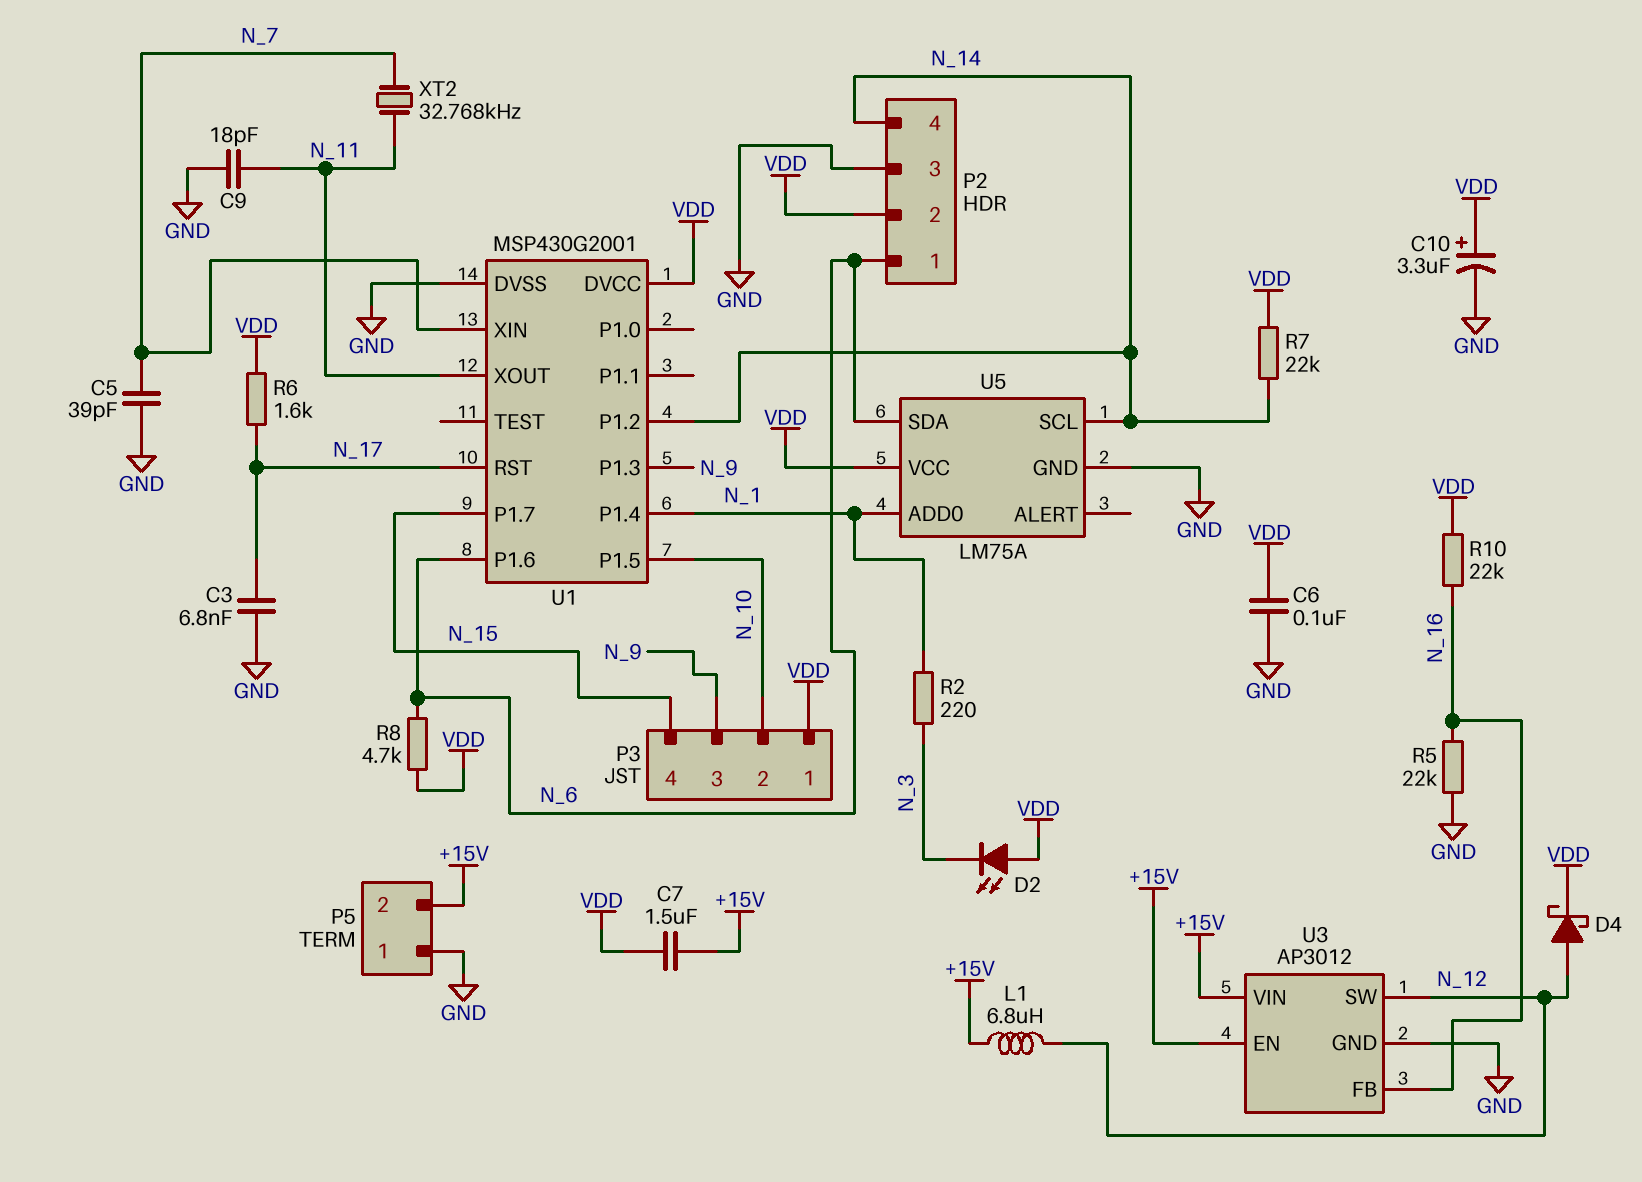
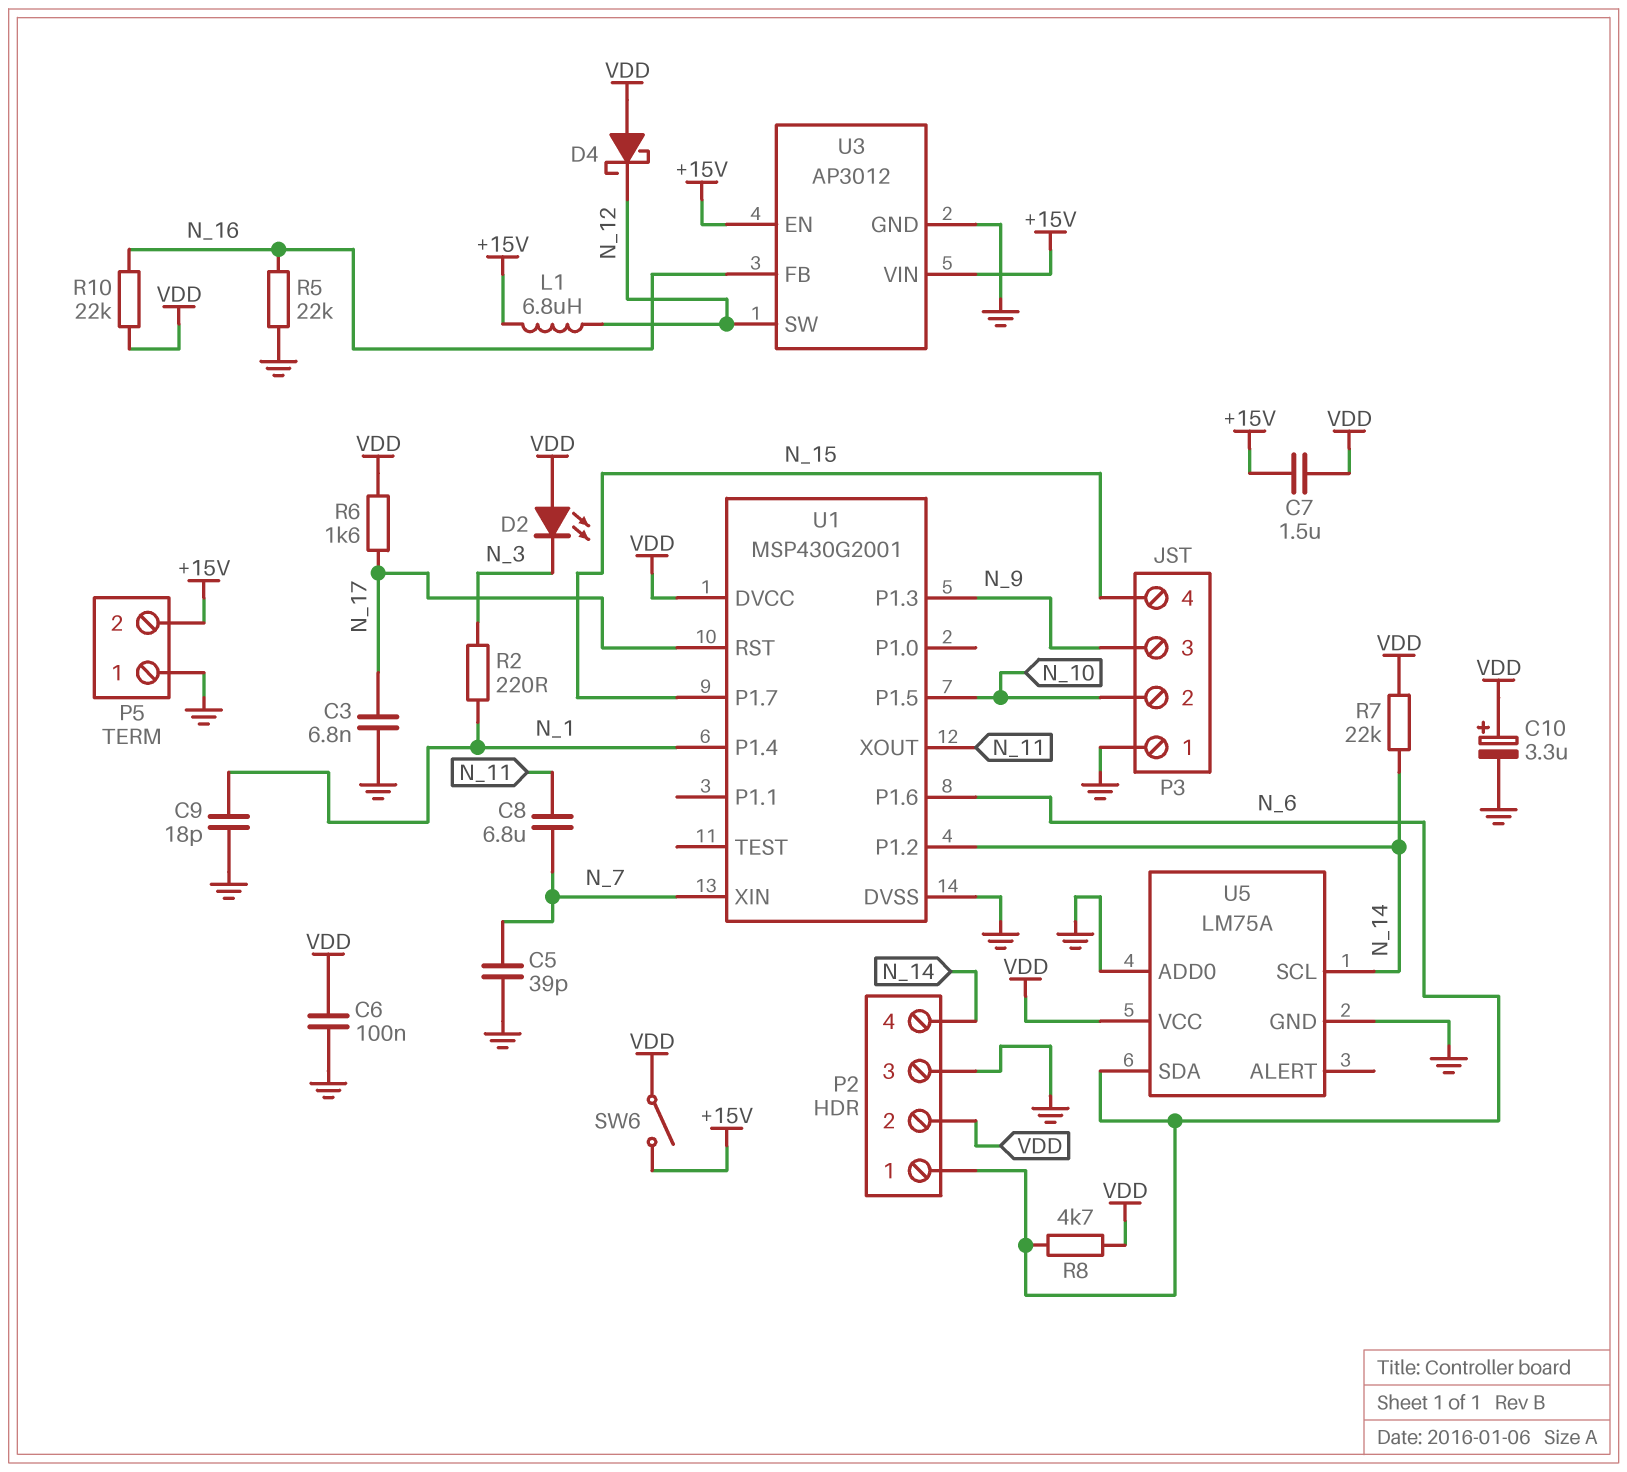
C8: none -> 6.8uF (N_7, N_11)
C9: 18pF (GND, N_11) -> 18pF (GND, N_1)
D4: schottky (A N_12, K VDD) -> schottky (A VDD, K N_12)
P3 pin 1: VDD -> GND
SW6: none -> switch (+15V, VDD)
U5 pin ADD0: N_1 -> GND
XT2: 32.768kHz (N_7, N_11) -> none

